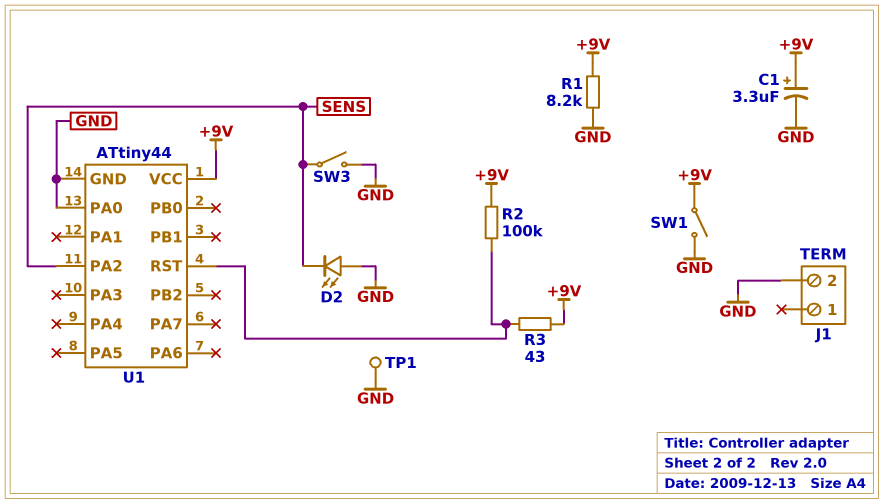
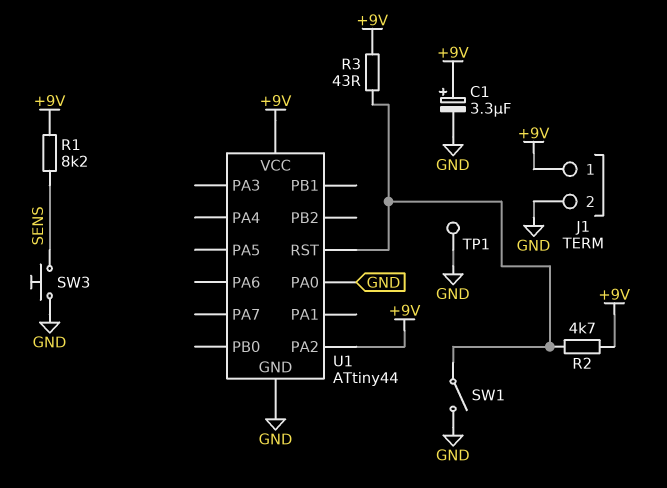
D2: LED (A GND, K SENS) -> none
J1 pin 1: none -> +9V
R1: 8.2k (+9V, GND) -> 8.2k (+9V, SENS)
R2: 100k (+9V, U1/RST) -> 4.7k (+9V, U1/RST)
SW1: switch (+9V, GND) -> switch (GND, U1/RST)
SW3: switch (GND, SENS) -> button (GND, SENS)
U1 pin PA2: SENS -> +9V

